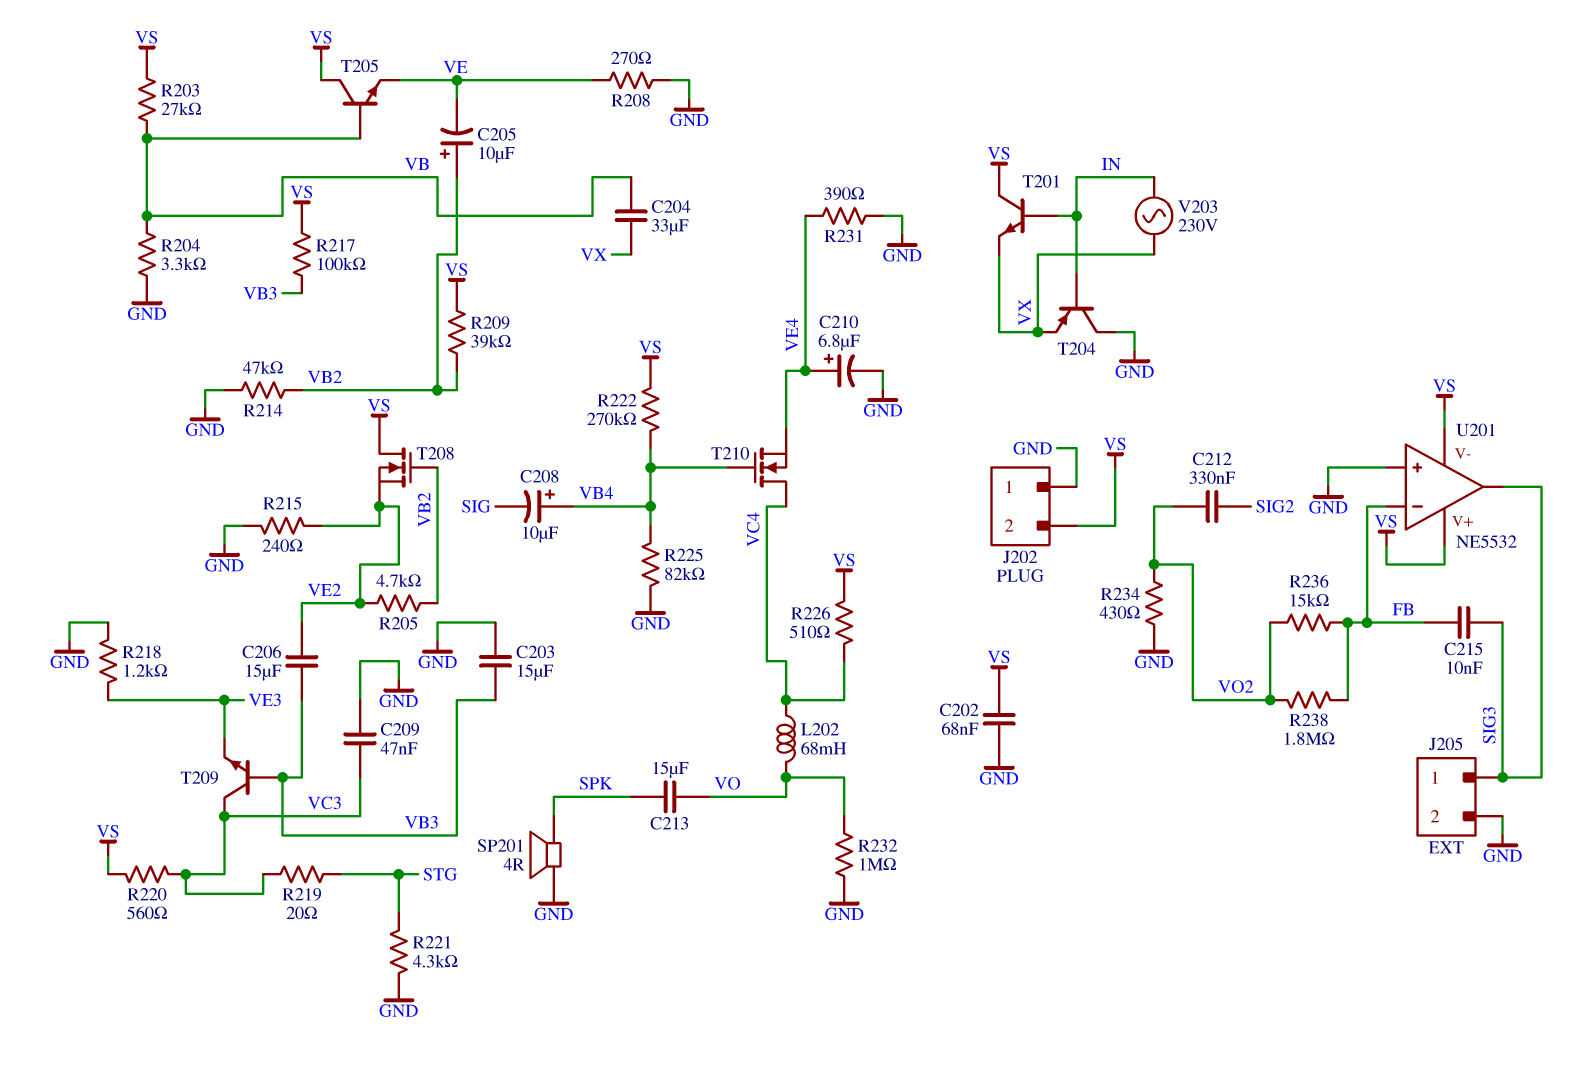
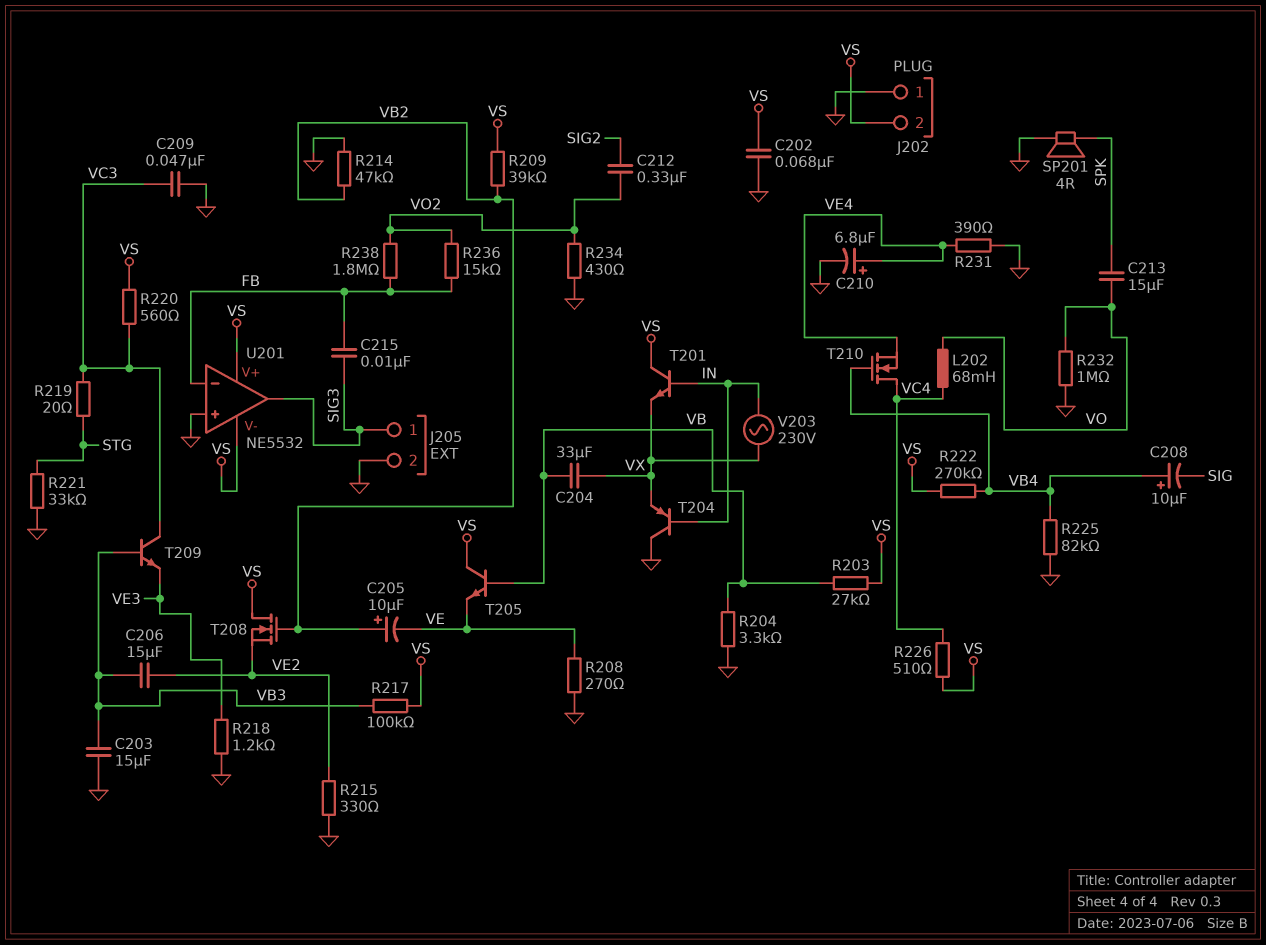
R205: 4.7k (VB2, VE2) -> none
R215: 240 (GND, VE2) -> 330 (GND, VE2)
R221: 4.3k (GND, STG) -> 33k (GND, STG)

